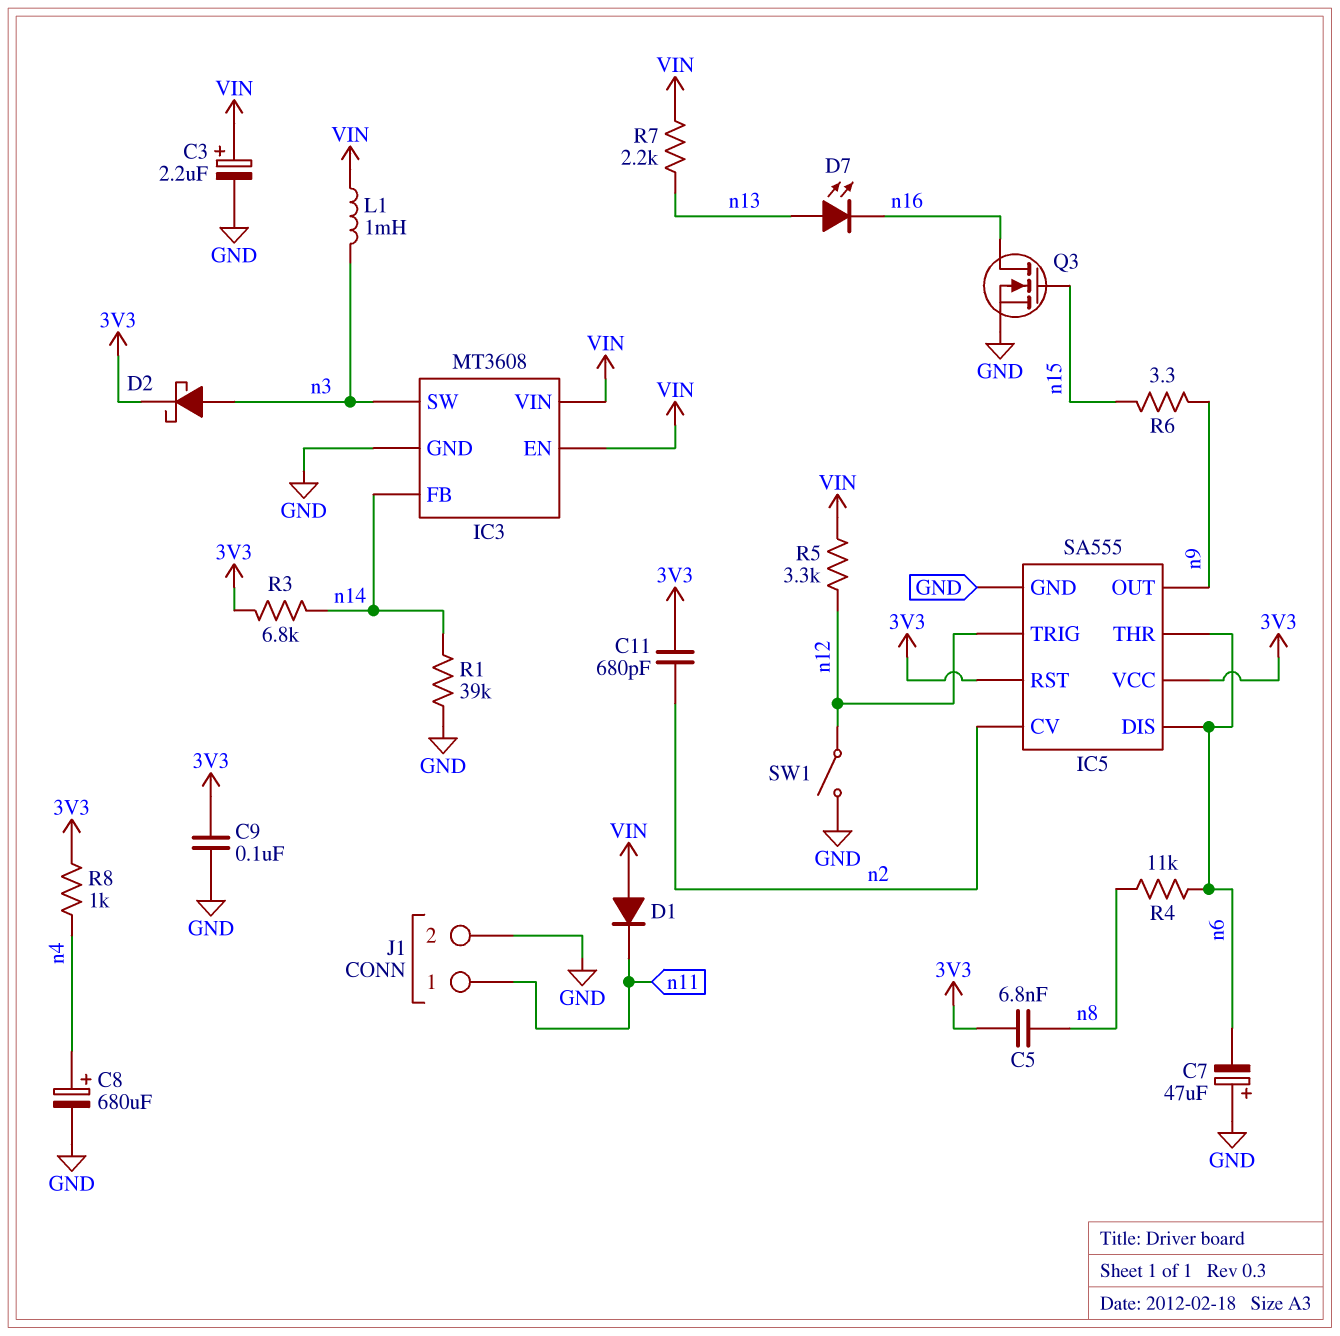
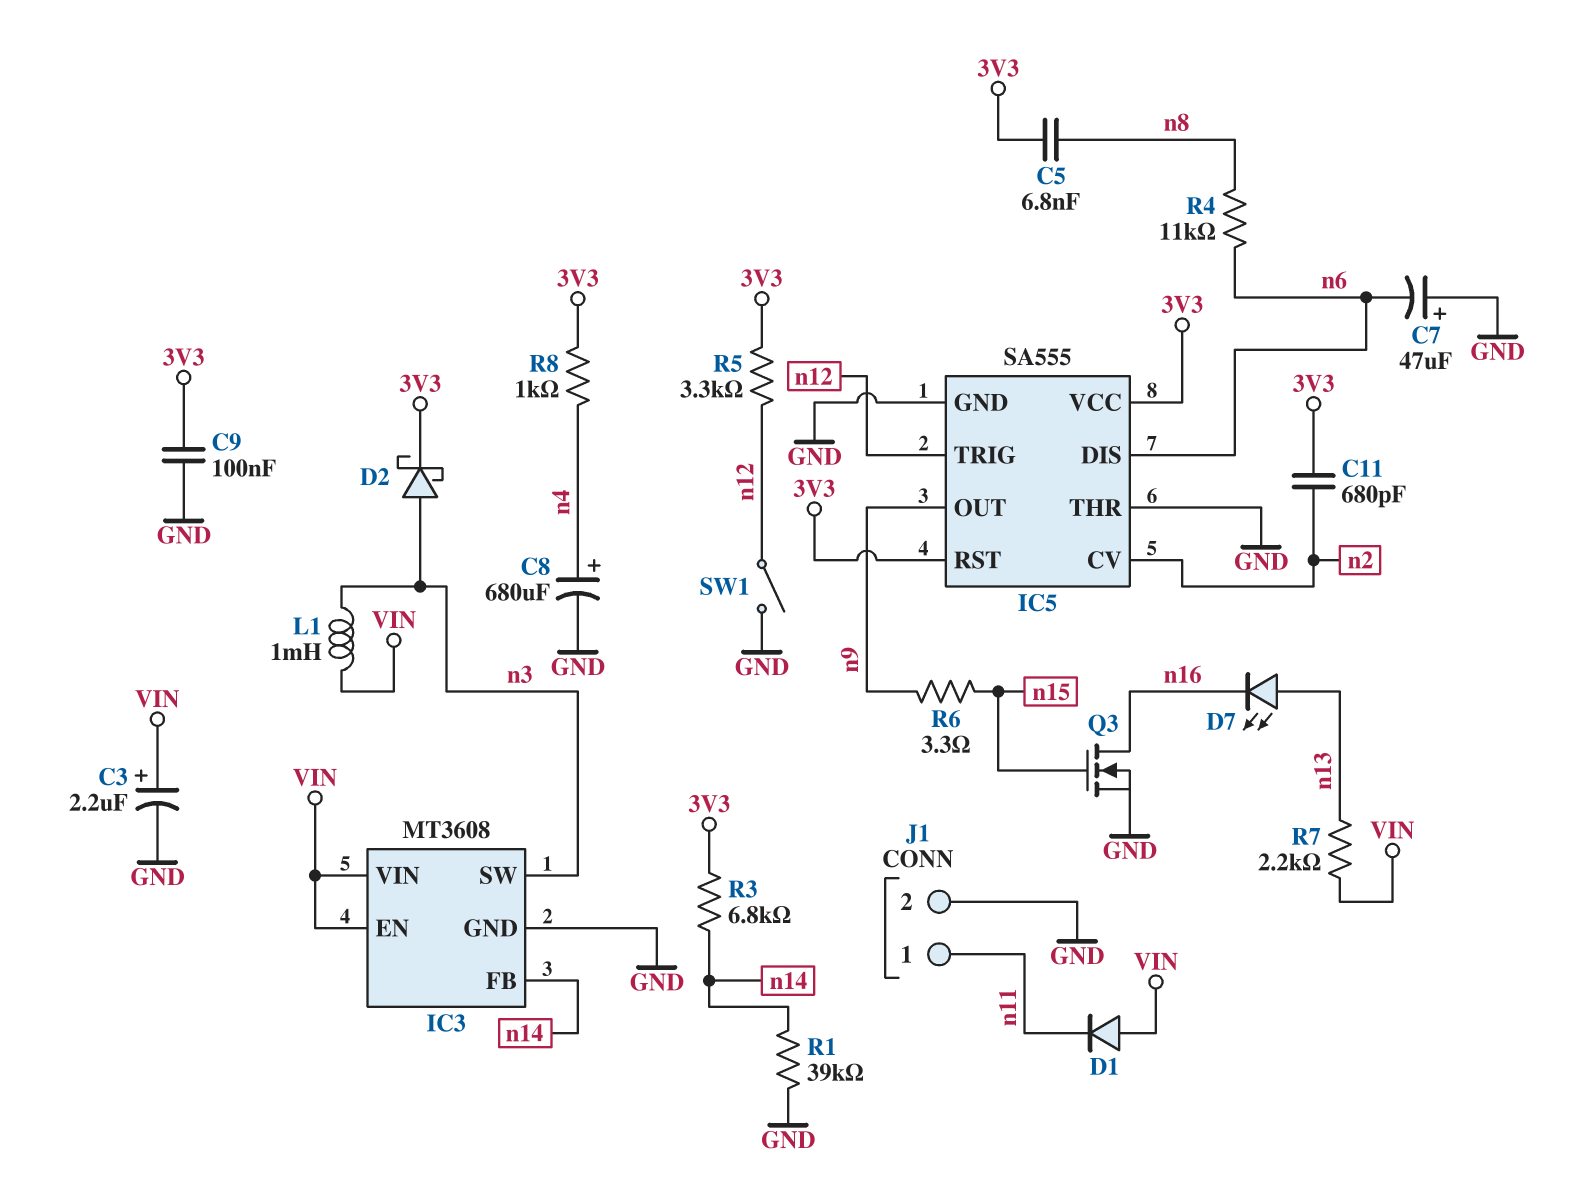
IC5 pin THR: n6 -> GND
R5: 3.3k (VIN, n12) -> 3.3k (3V3, n12)

